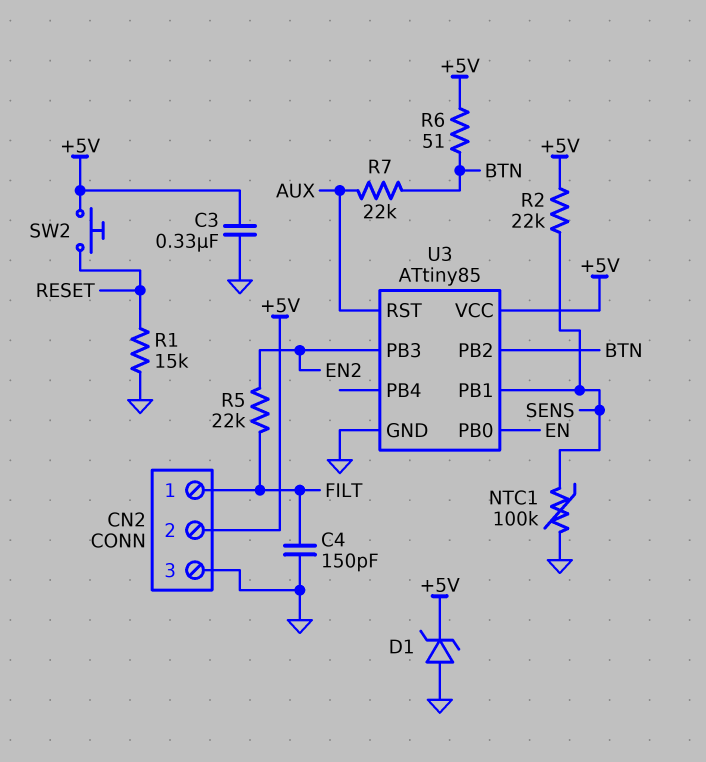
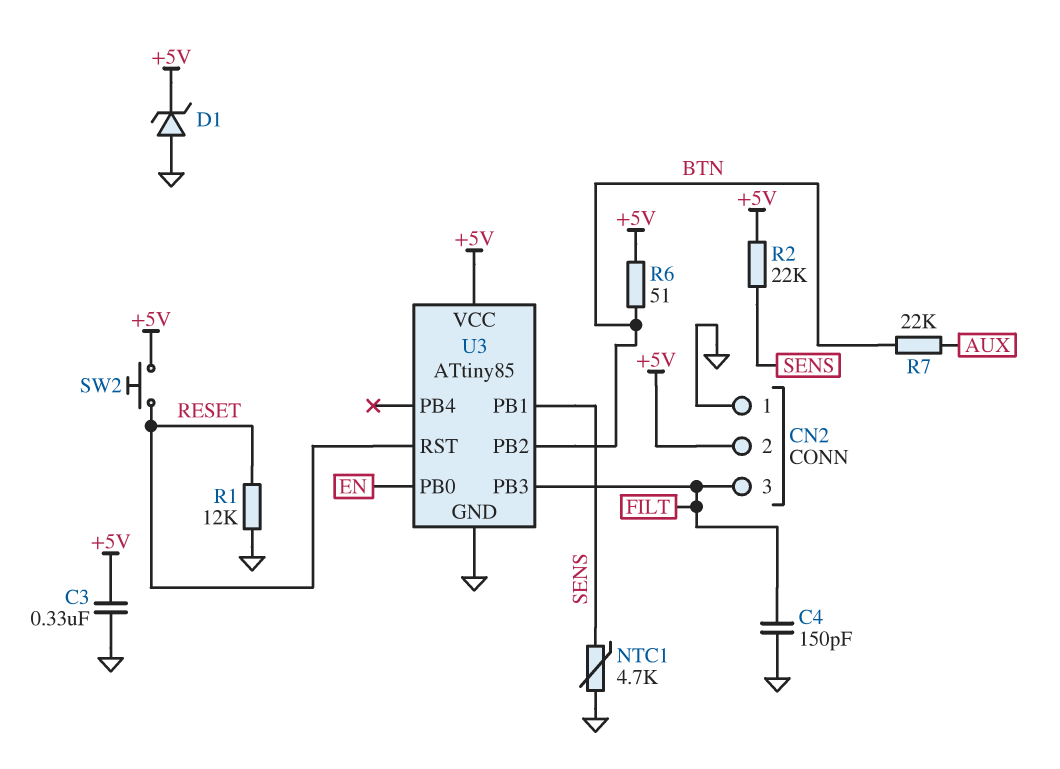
CN2 pin 1: FILT -> GND
CN2 pin 3: GND -> FILT
NTC1: 100k (GND, SENS) -> 4.7k (GND, SENS)
R1: 15k (GND, RESET) -> 12k (GND, RESET)
R5: 22k (EN2, FILT) -> none
U3 pin PB3: EN2 -> FILT
U3 pin RST: AUX -> RESET

